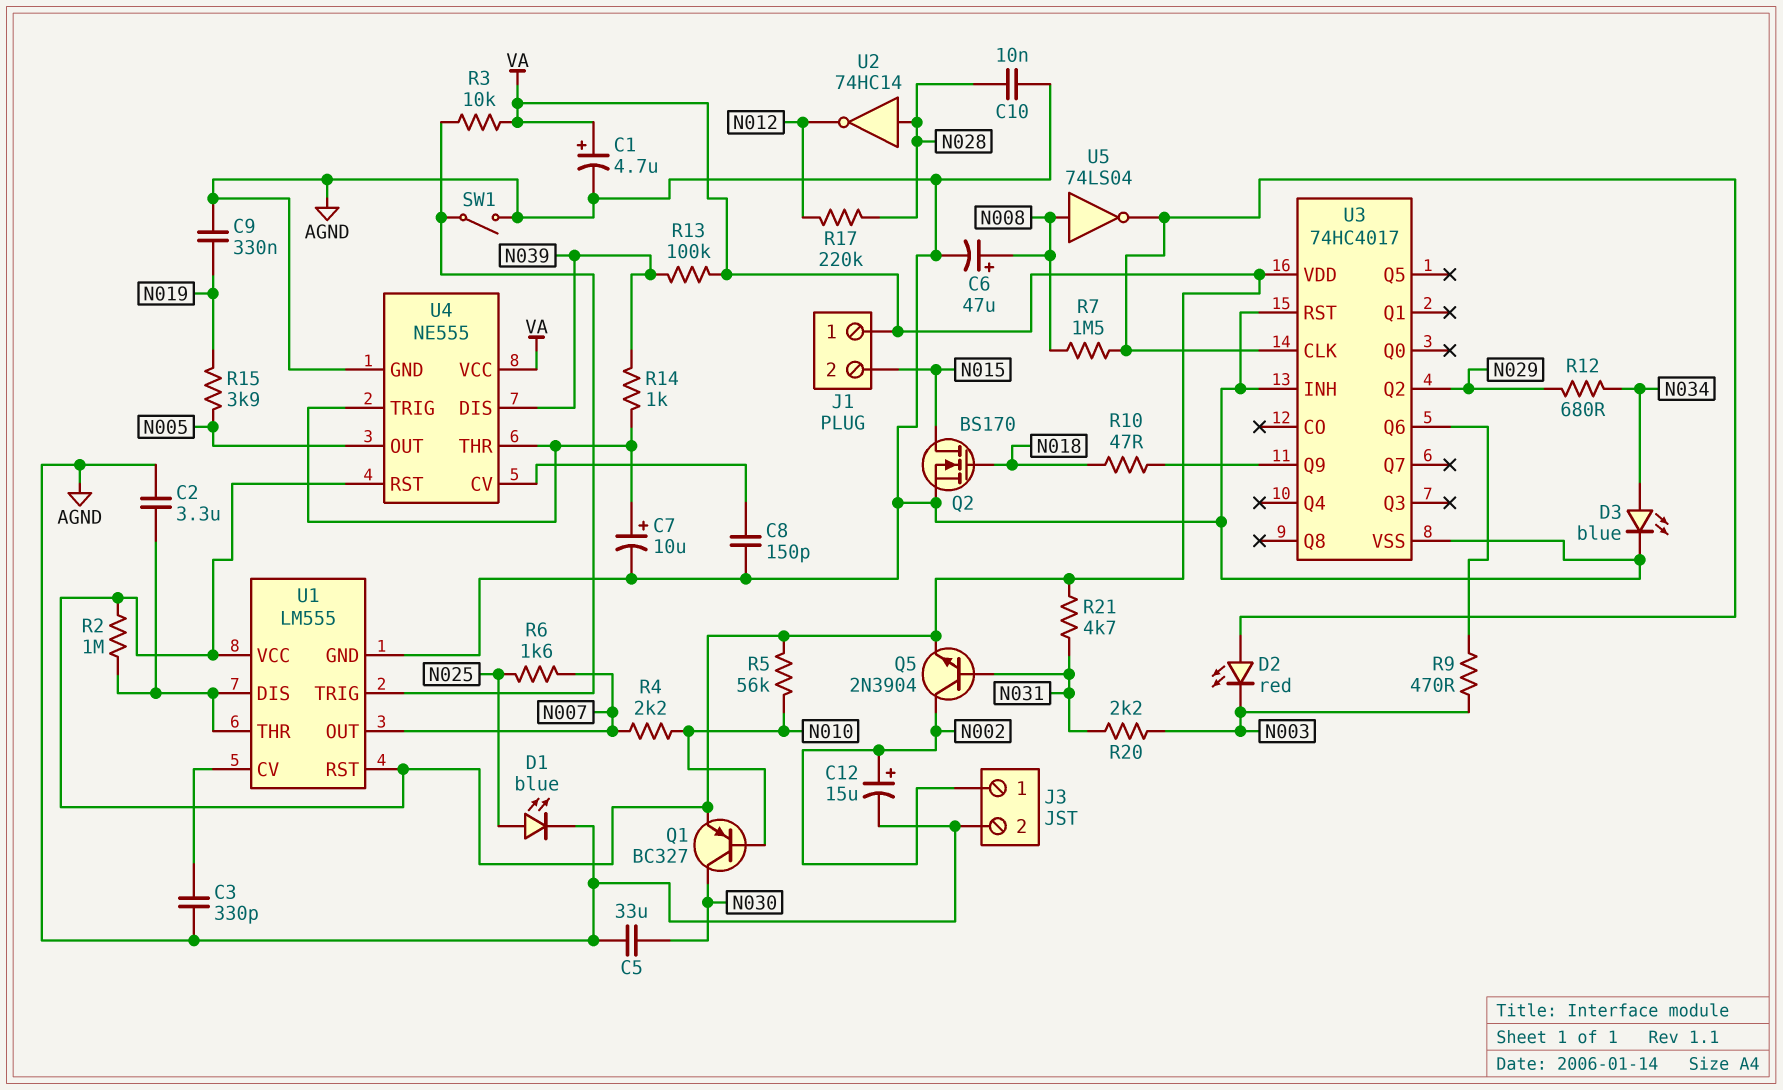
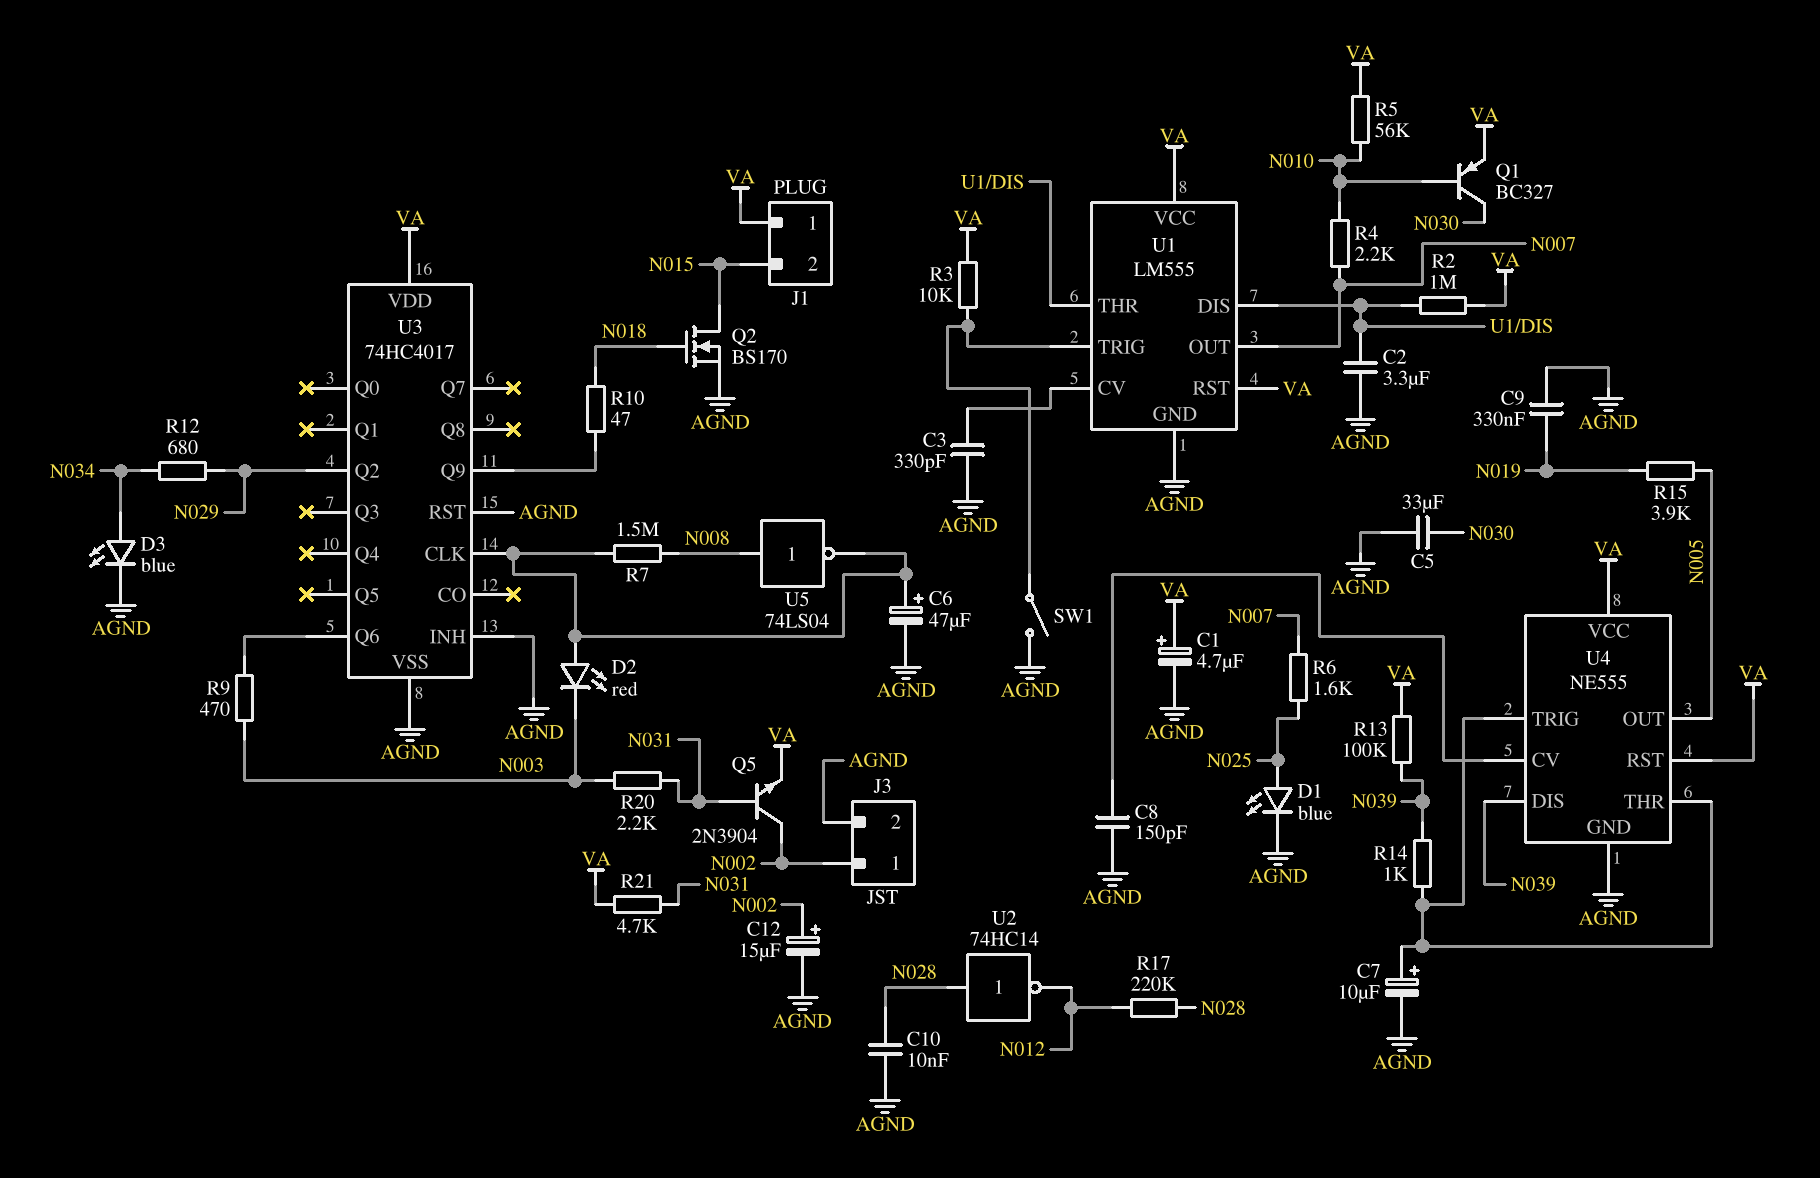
C6: 47uF (plus N008, minus AGND) -> 47uF (plus U3/CLK, minus AGND)

